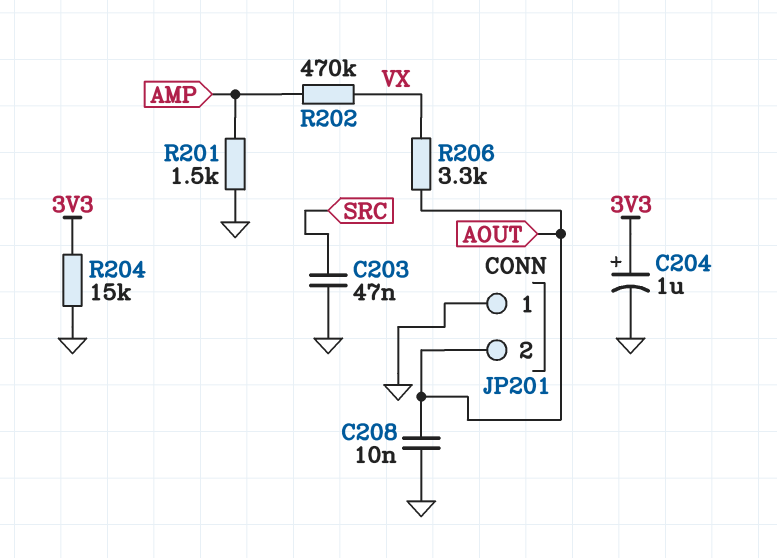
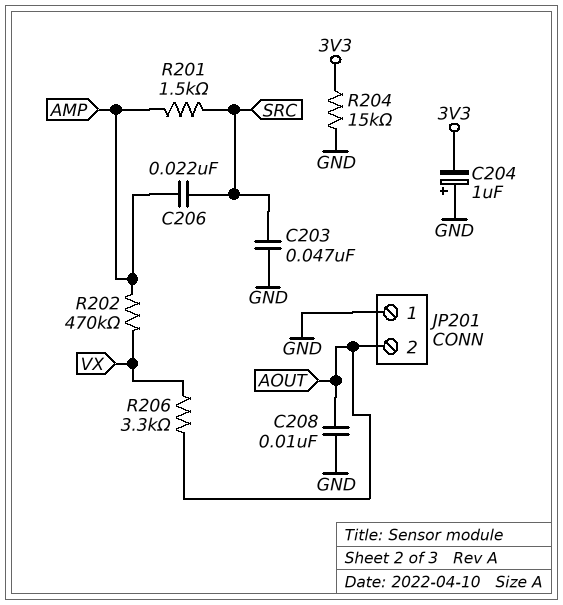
C204: 1uF (plus 3V3, minus GND) -> 1uF (plus GND, minus 3V3)
C206: none -> 22nF (AMP, SRC)
R201: 1.5k (AMP, GND) -> 1.5k (AMP, SRC)

